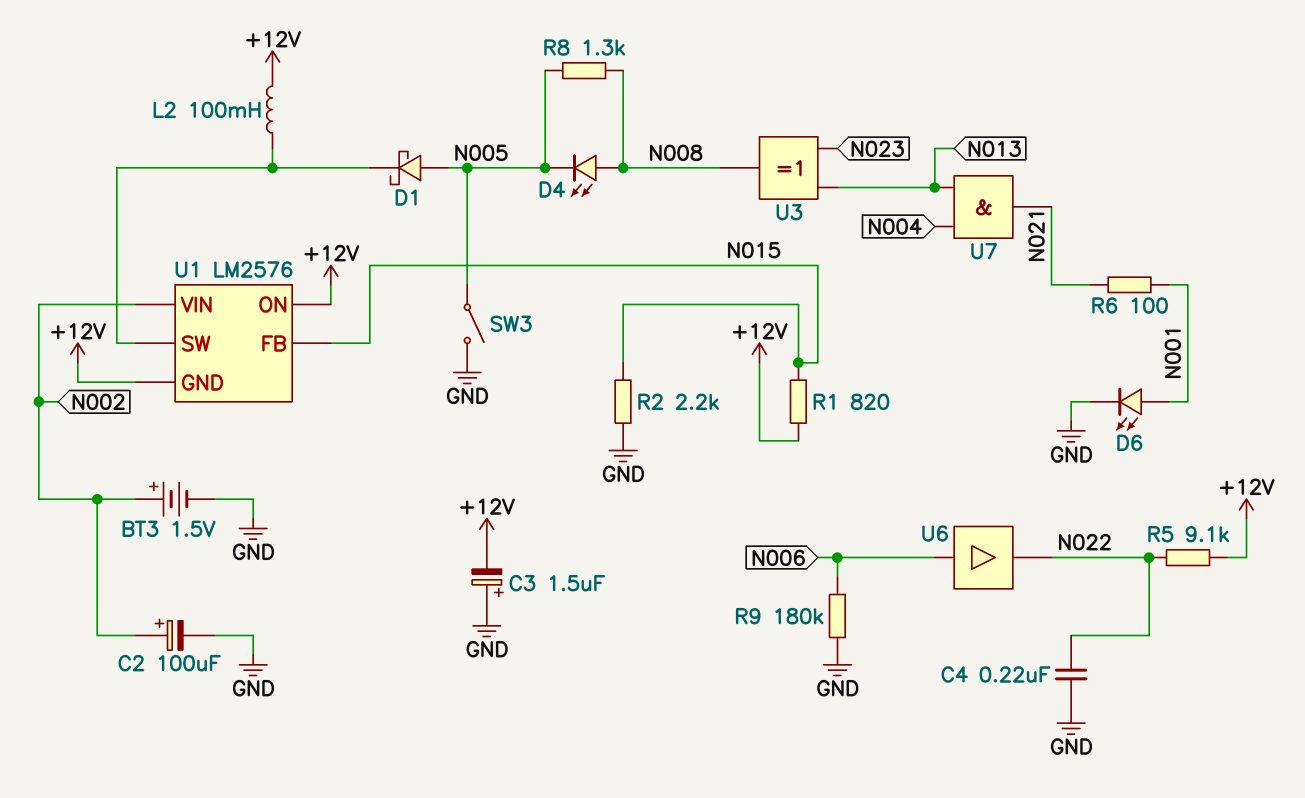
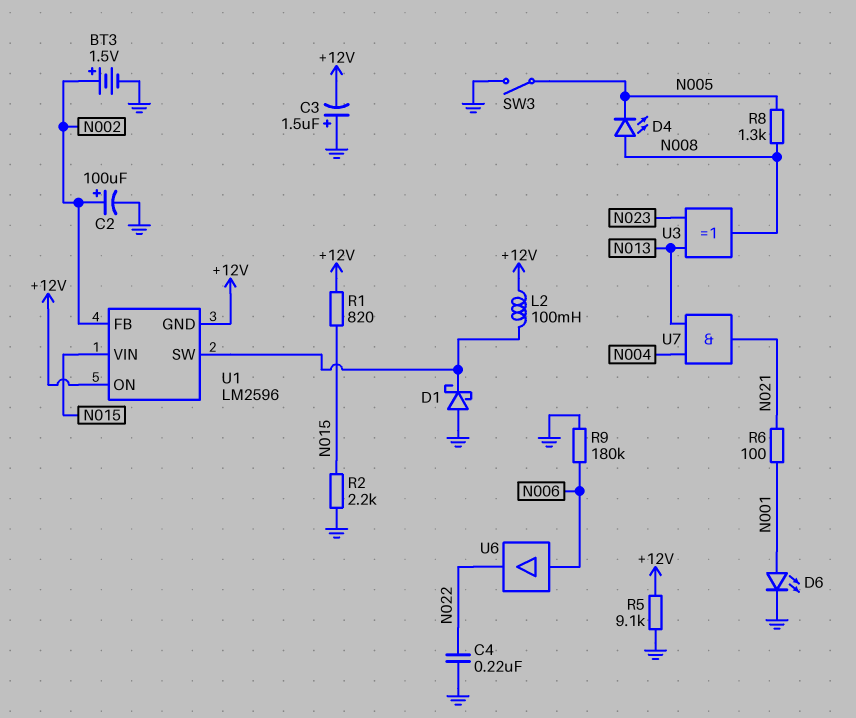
D1: schottky (A N005, K U1/SW) -> schottky (A GND, K U1/SW)
R5: 9.1k (+12V, N022) -> 9.1k (+12V, GND)
U1: LM2576 -> LM2596
U1 pin FB: N015 -> N002
U1 pin VIN: N002 -> N015

